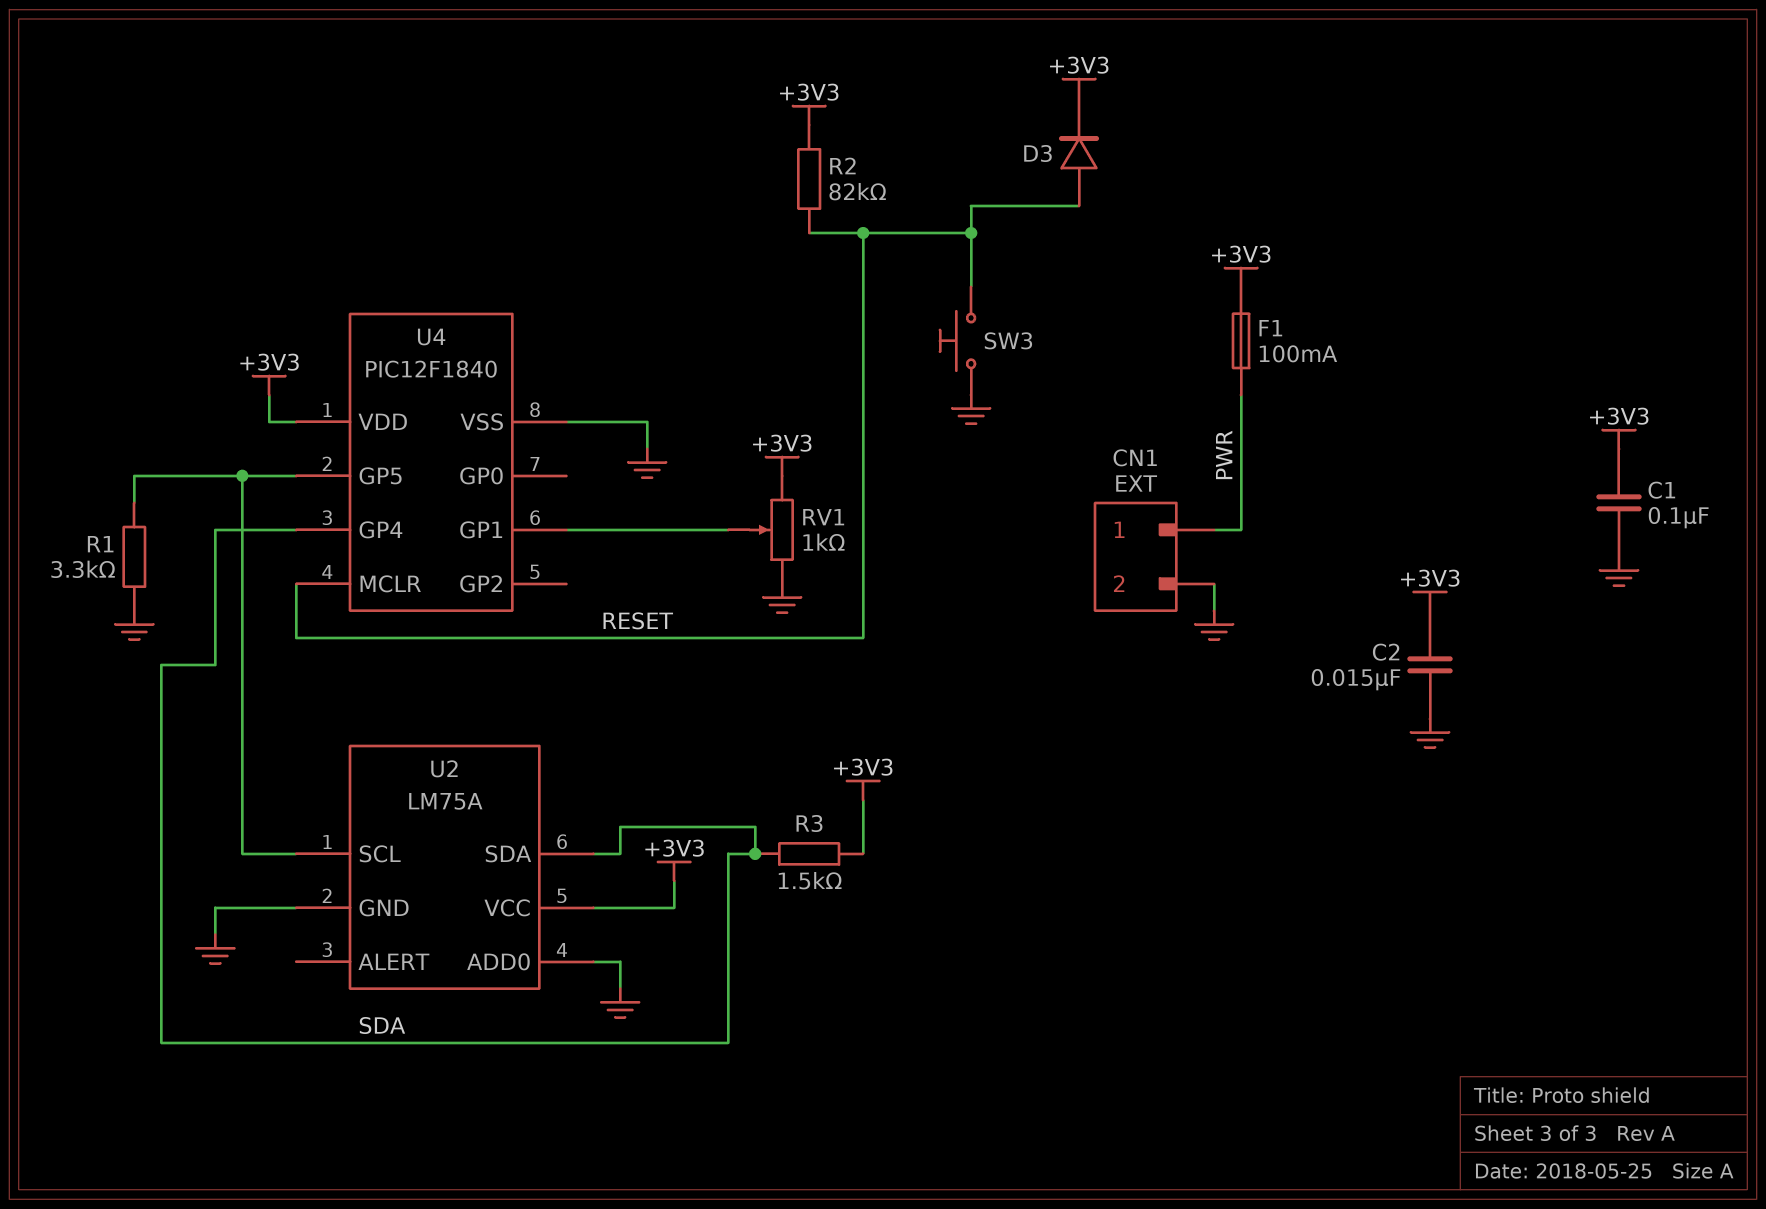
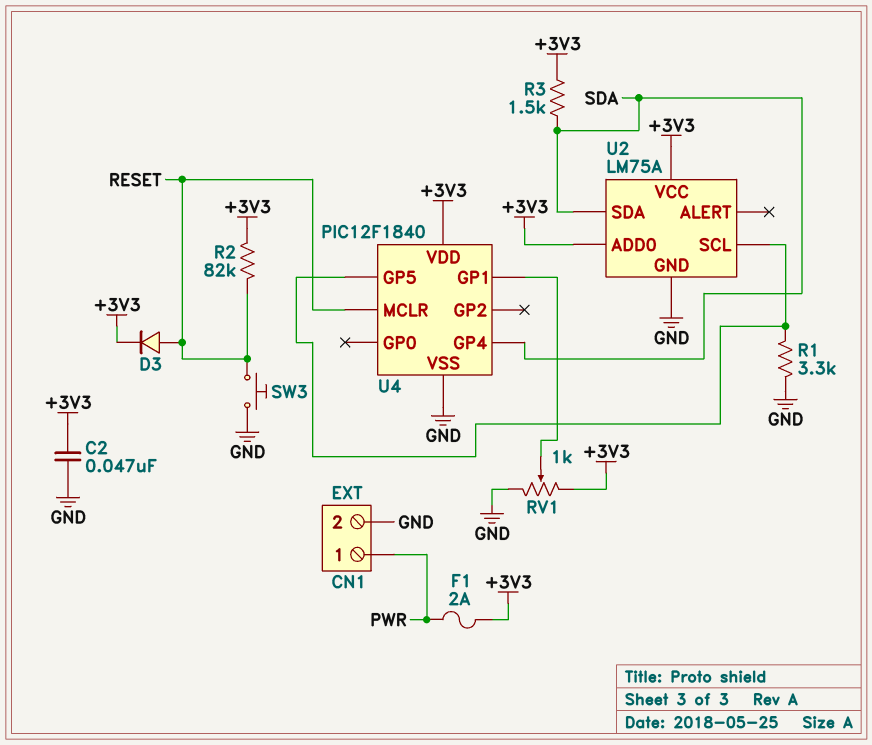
C1: 100nF (+3V3, GND) -> none
C2: 15nF (+3V3, GND) -> 47nF (+3V3, GND)
F1: 100mA (+3V3, PWR) -> 2A (+3V3, PWR)
U2 pin ADD0: GND -> +3V3

